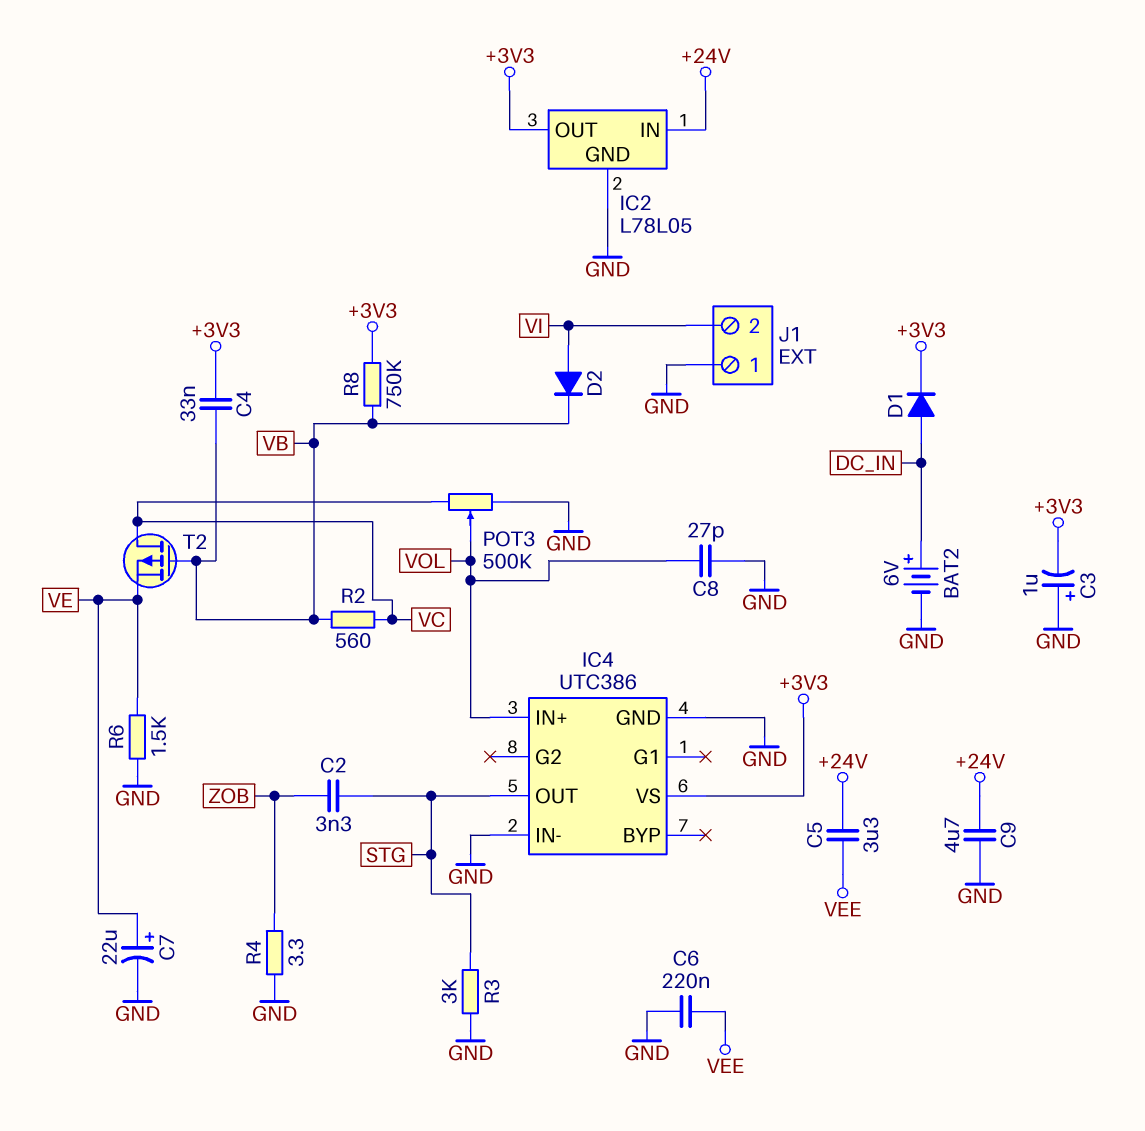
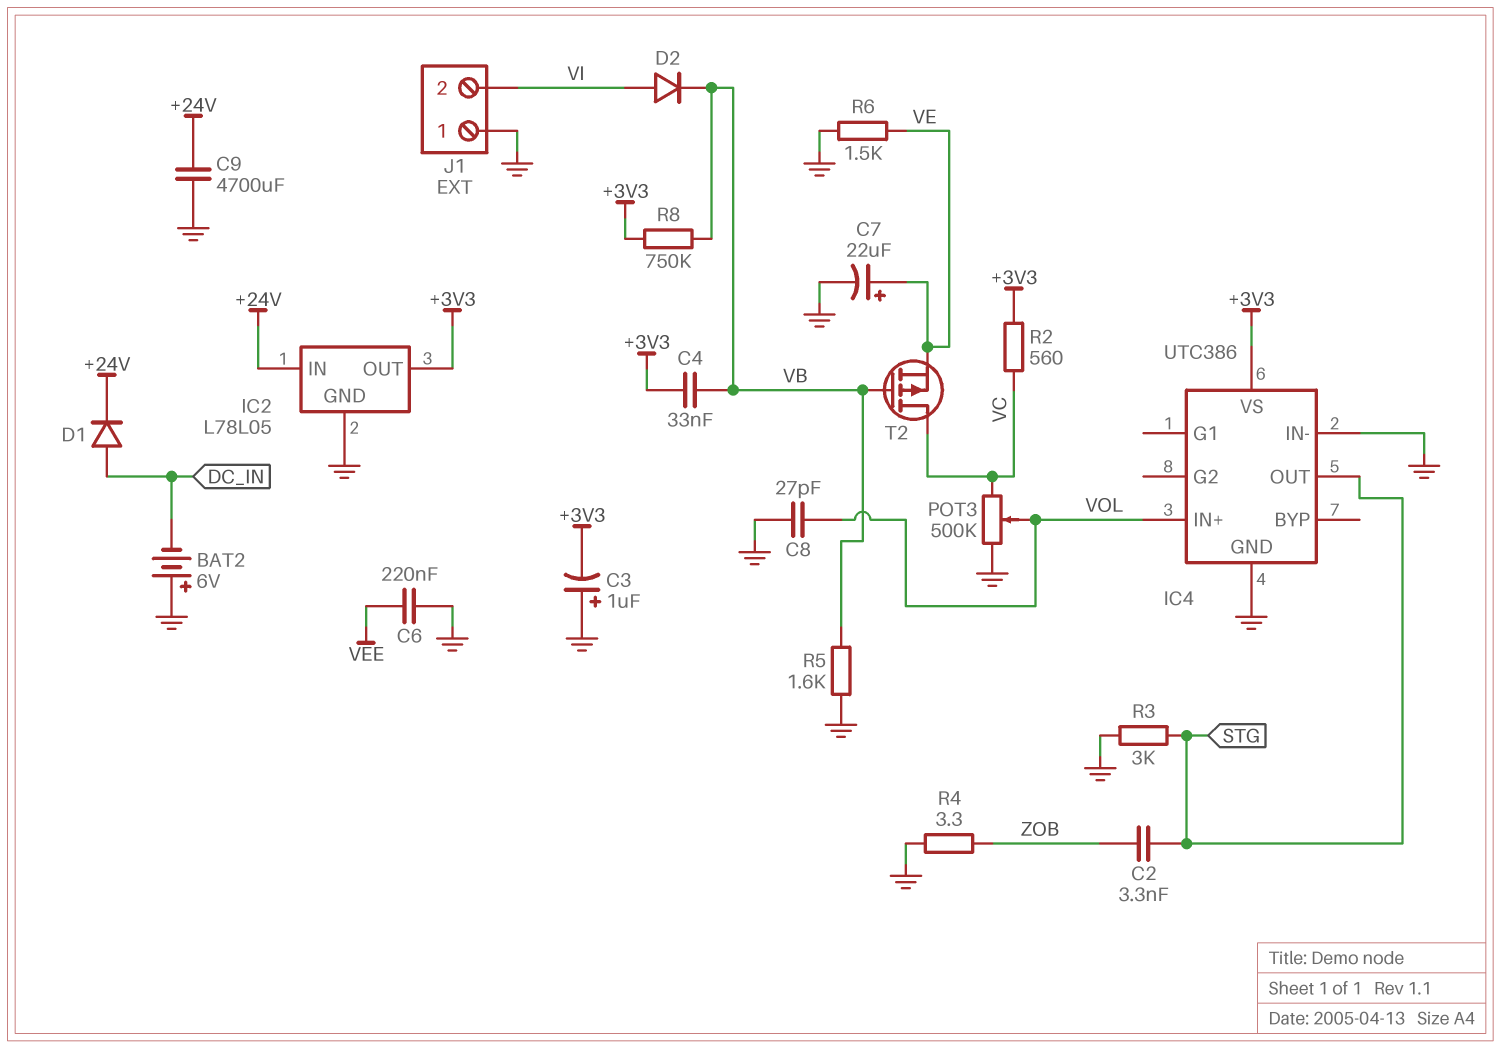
BAT2: 6V (plus DC_IN, minus GND) -> 6V (plus GND, minus DC_IN)
C5: 3.3uF (+24V, VEE) -> none
C9: 4.7uF (+24V, GND) -> 4700uF (+24V, GND)
D1: diode (A DC_IN, K +3V3) -> diode (A DC_IN, K +24V)
R2: 560 (VB, VC) -> 560 (+3V3, VC)
R5: none -> 1.6k (GND, VB)

